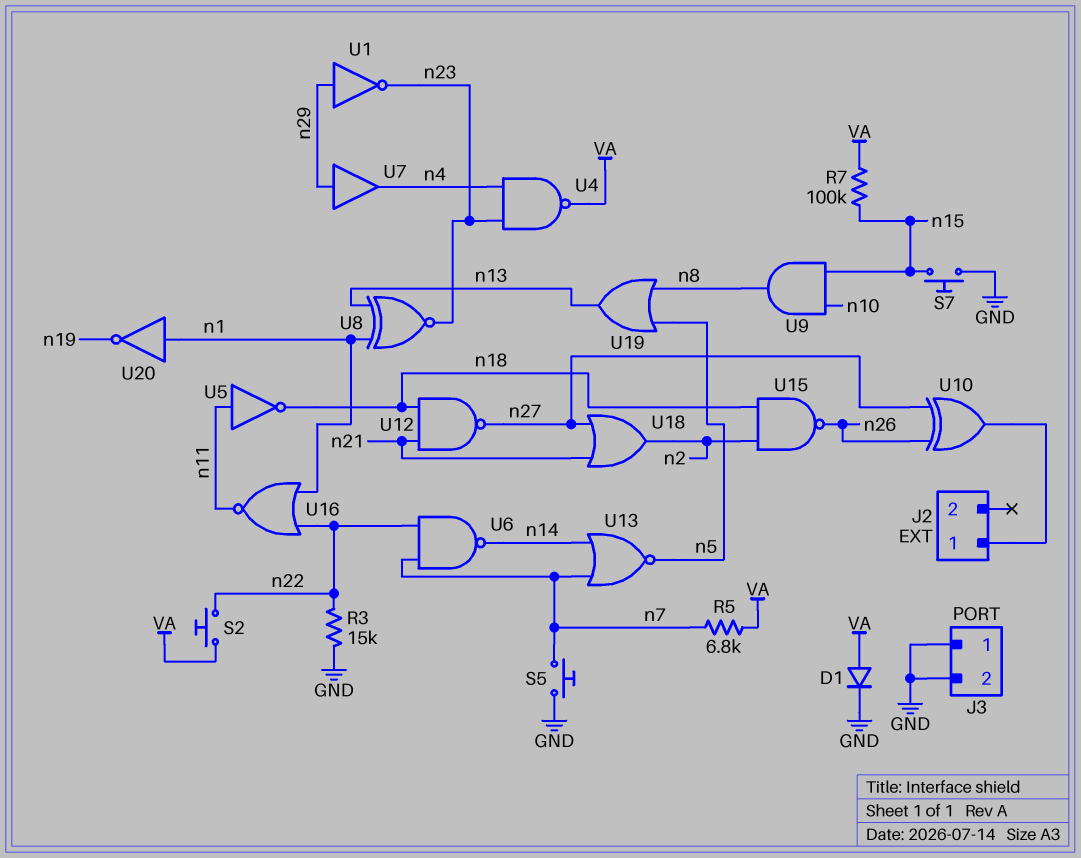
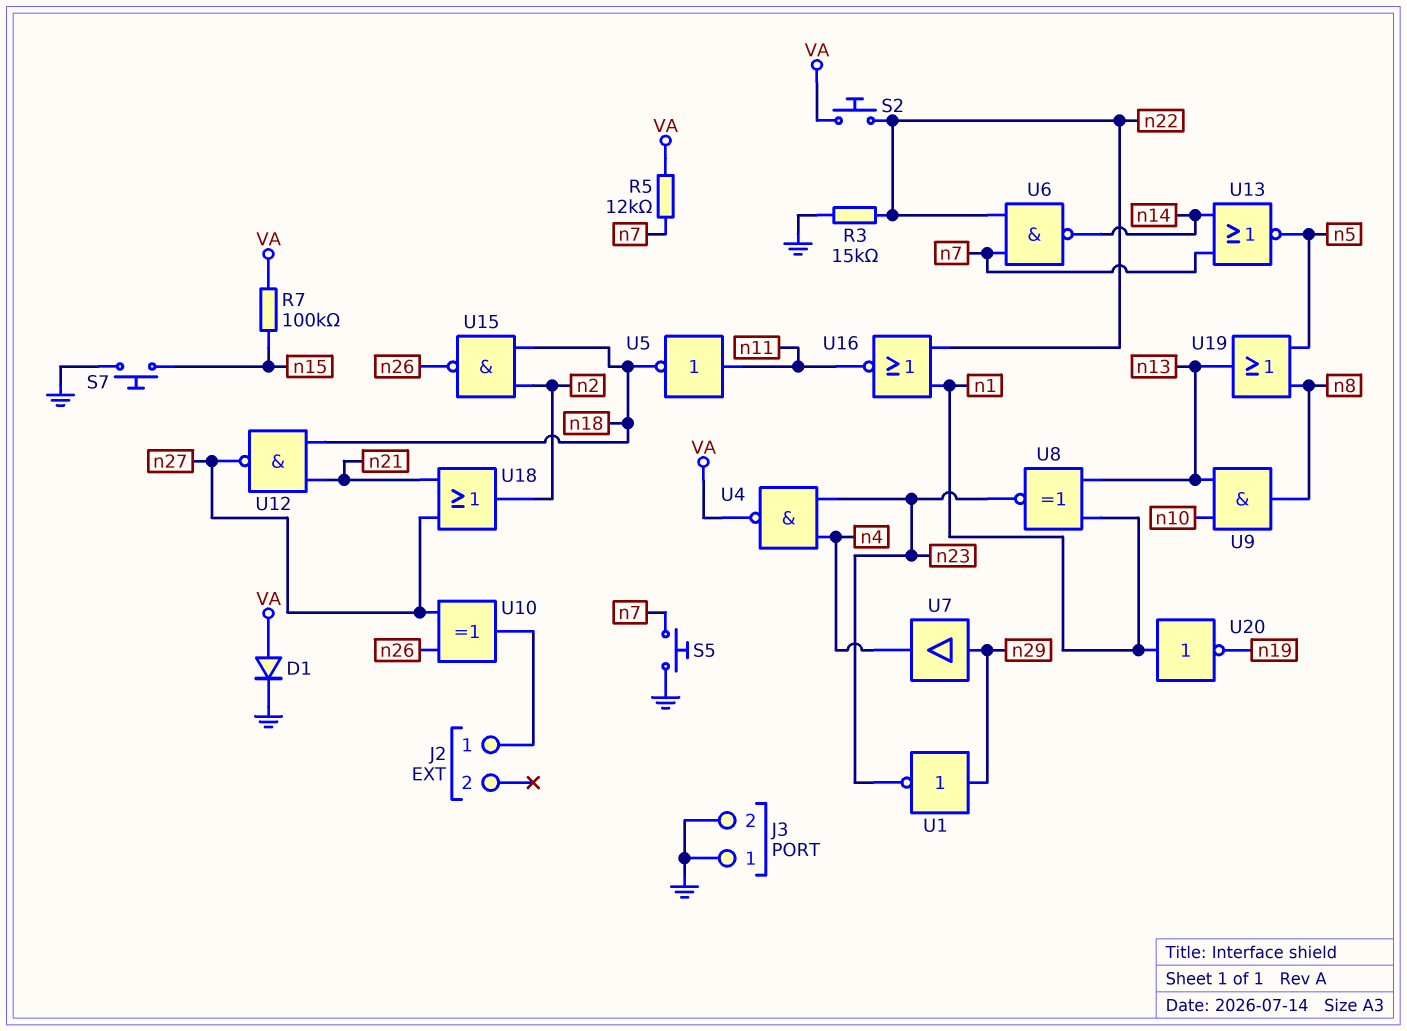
R5: 6.8k (VA, n7) -> 12k (VA, n7)
U9: AND (in n10, in n15, out n8) -> AND (in n10, in n13, out n8)

